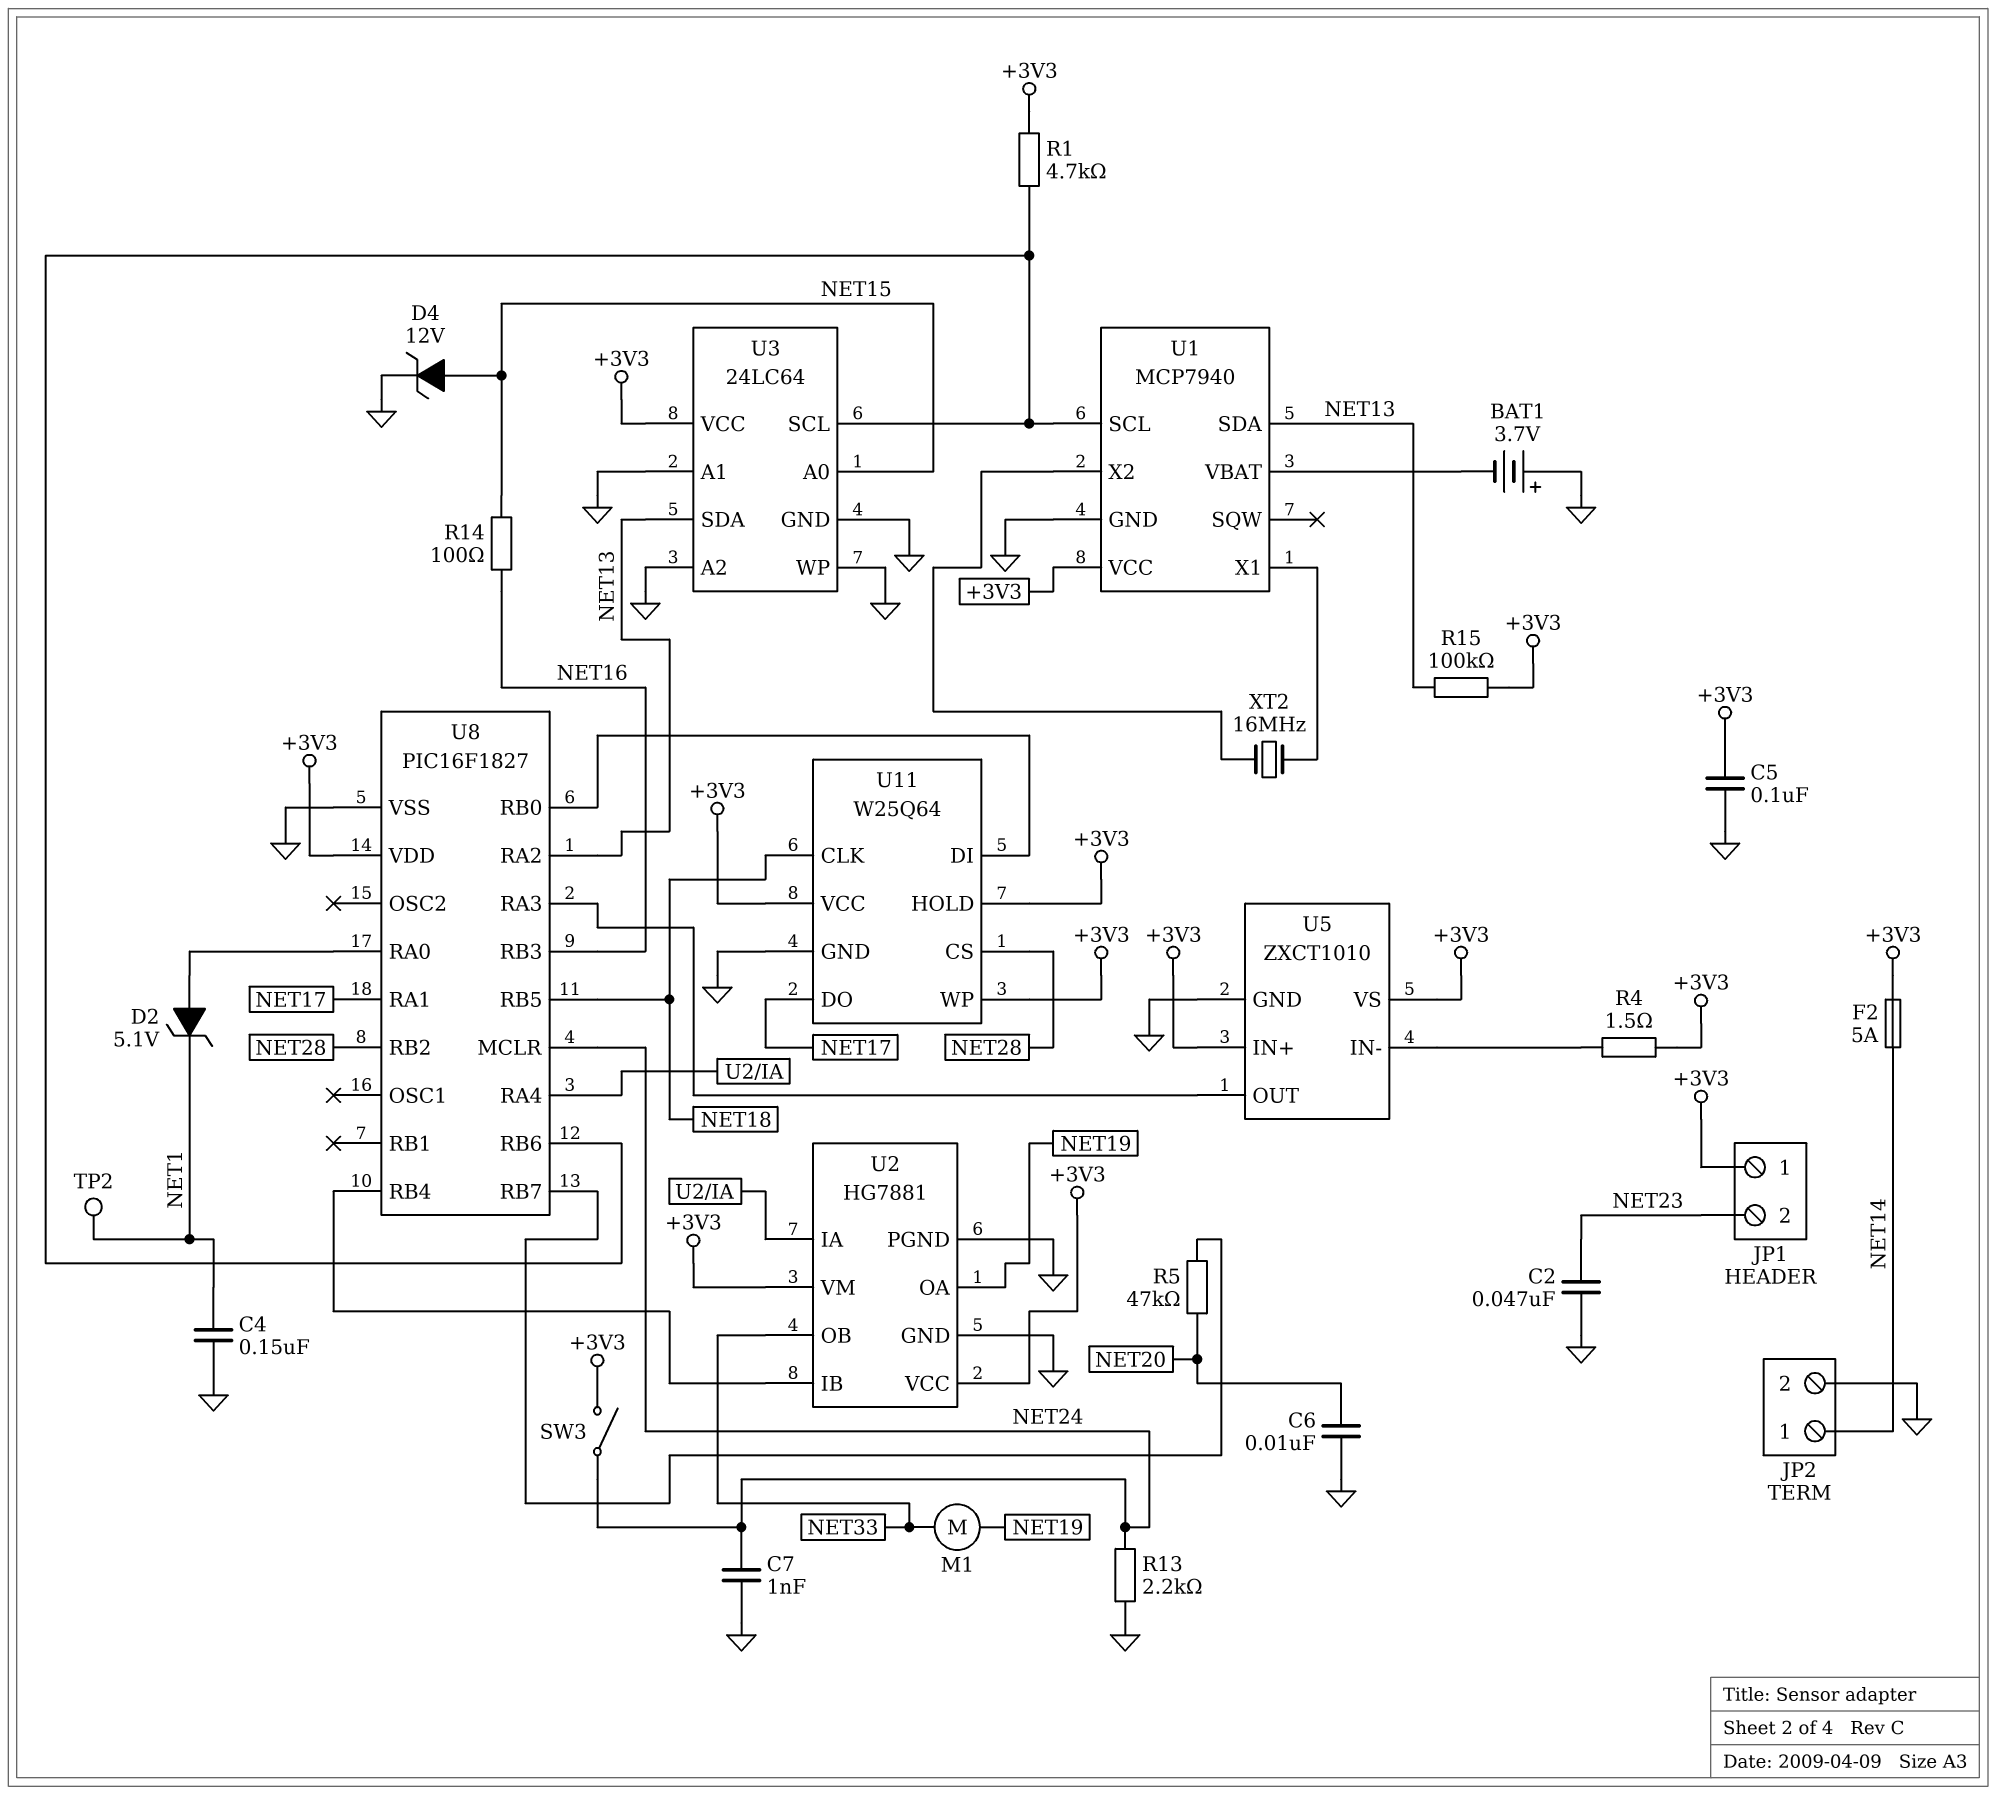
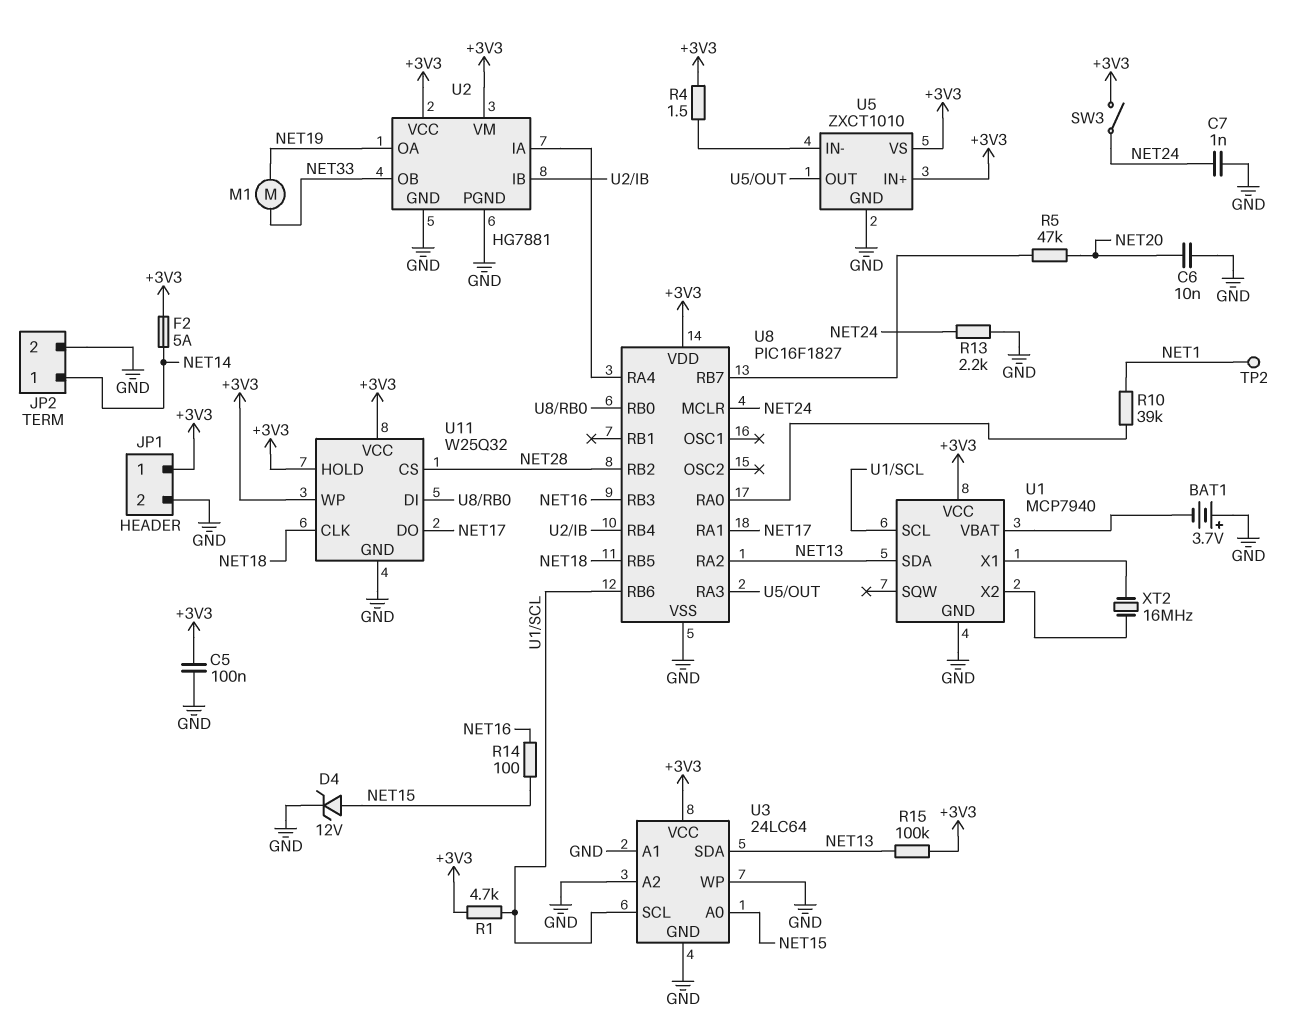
C2: 47nF (GND, NET23) -> none
C4: 150nF (GND, NET1) -> none
D2: zener 5.1V (A U8/RA0, K NET1) -> none
JP1 pin 2: NET23 -> GND
R10: none -> 39k (NET1, U8/RA0)
U11: W25Q64 -> W25Q32

